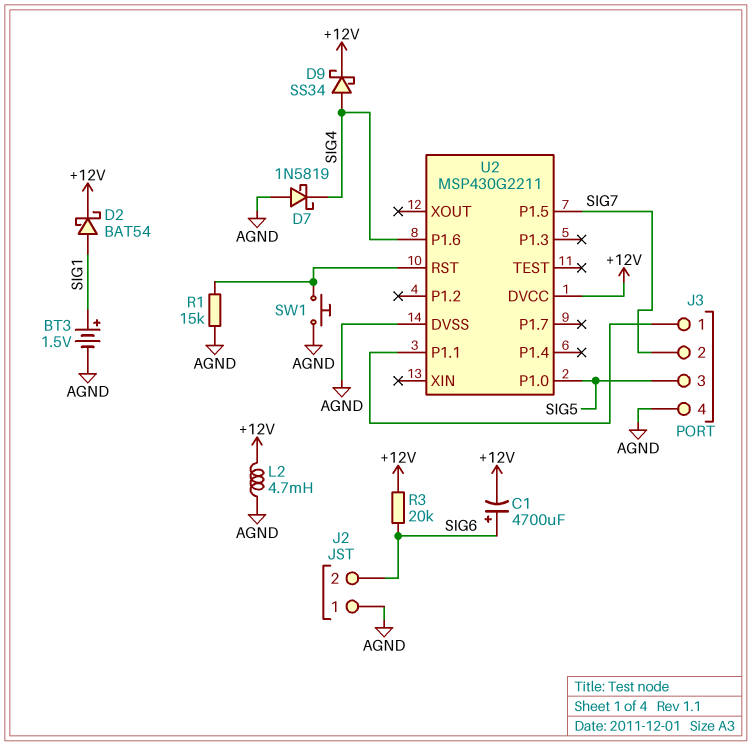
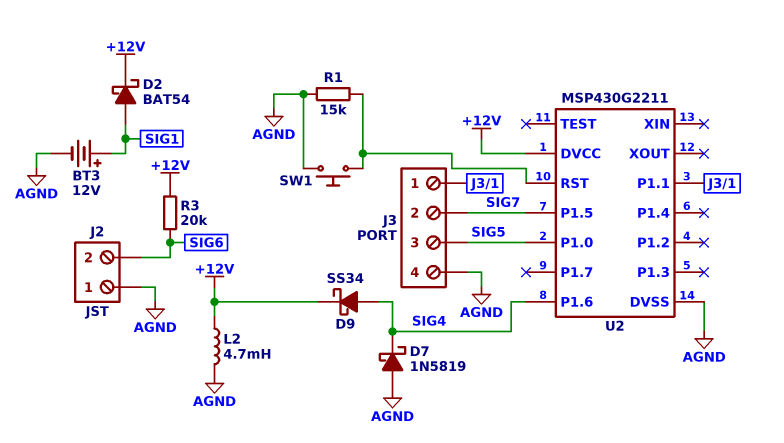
BT3: 1.5V (plus SIG1, minus AGND) -> 12V (plus SIG1, minus AGND)
C1: 4700uF (plus SIG6, minus +12V) -> none

